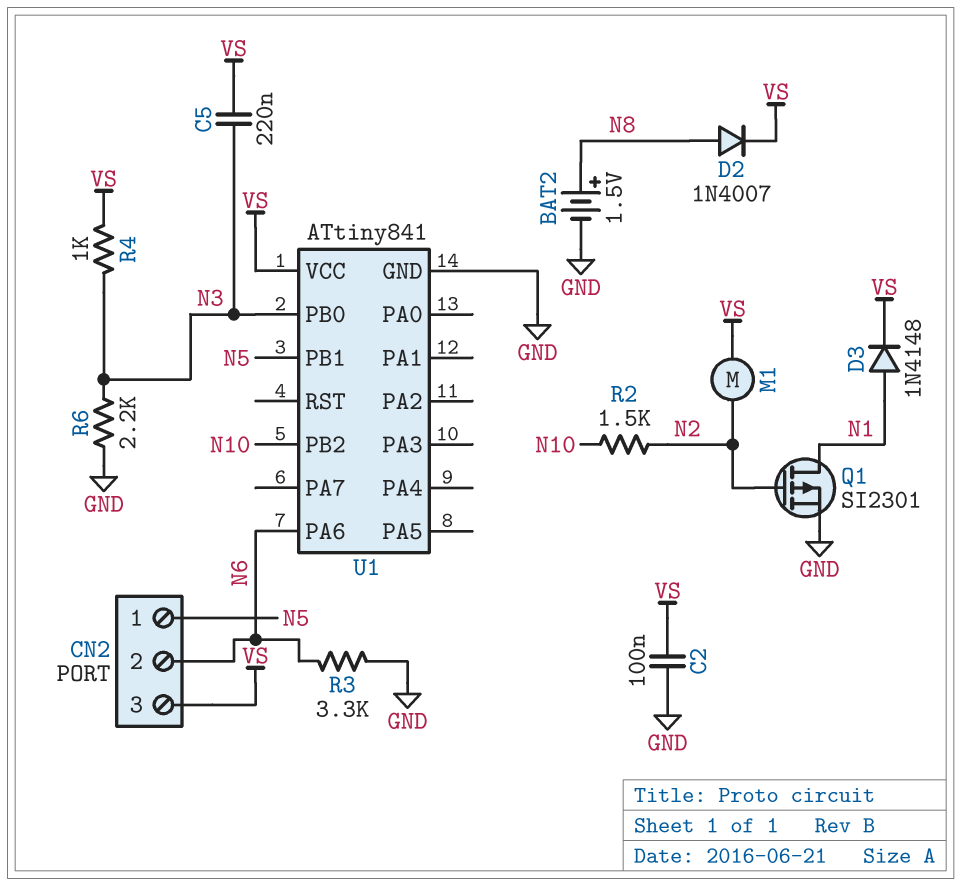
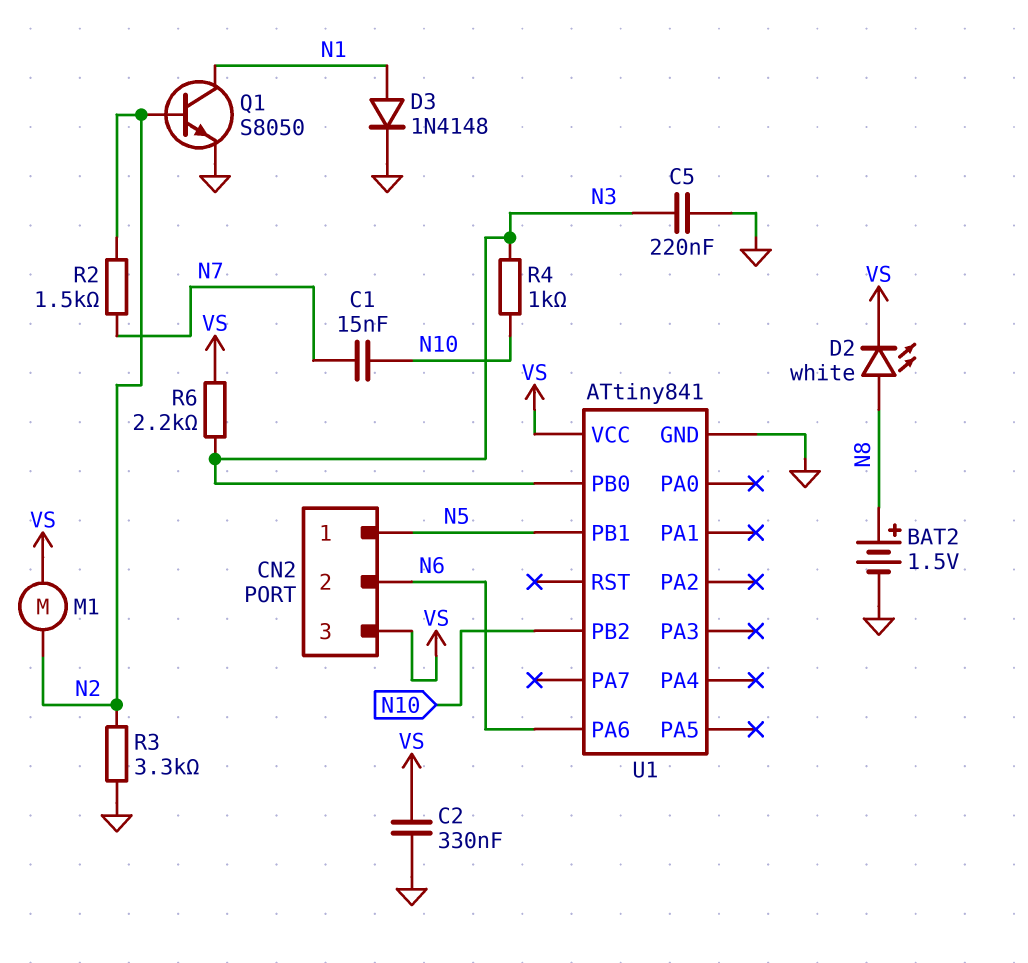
C1: none -> 15nF (N7, N10)
C2: 100nF (GND, VS) -> 330nF (GND, VS)
C5: 220nF (N3, VS) -> 220nF (GND, N3)
D2: diode 1N4007 (A N8, K VS) -> LED white (A N8, K VS)
D3: diode 1N4148 (A N1, K VS) -> diode 1N4148 (A N1, K GND)
Q1: PMOS SI2301 (G N2, D N1, S GND) -> NPN S8050 (B N2, C N1, E GND)
R2: 1.5k (N2, N10) -> 1.5k (N2, N7)
R3: 3.3k (GND, N6) -> 3.3k (GND, N2)
R4: 1k (N3, VS) -> 1k (N3, N10)
R6: 2.2k (GND, N3) -> 2.2k (N3, VS)

